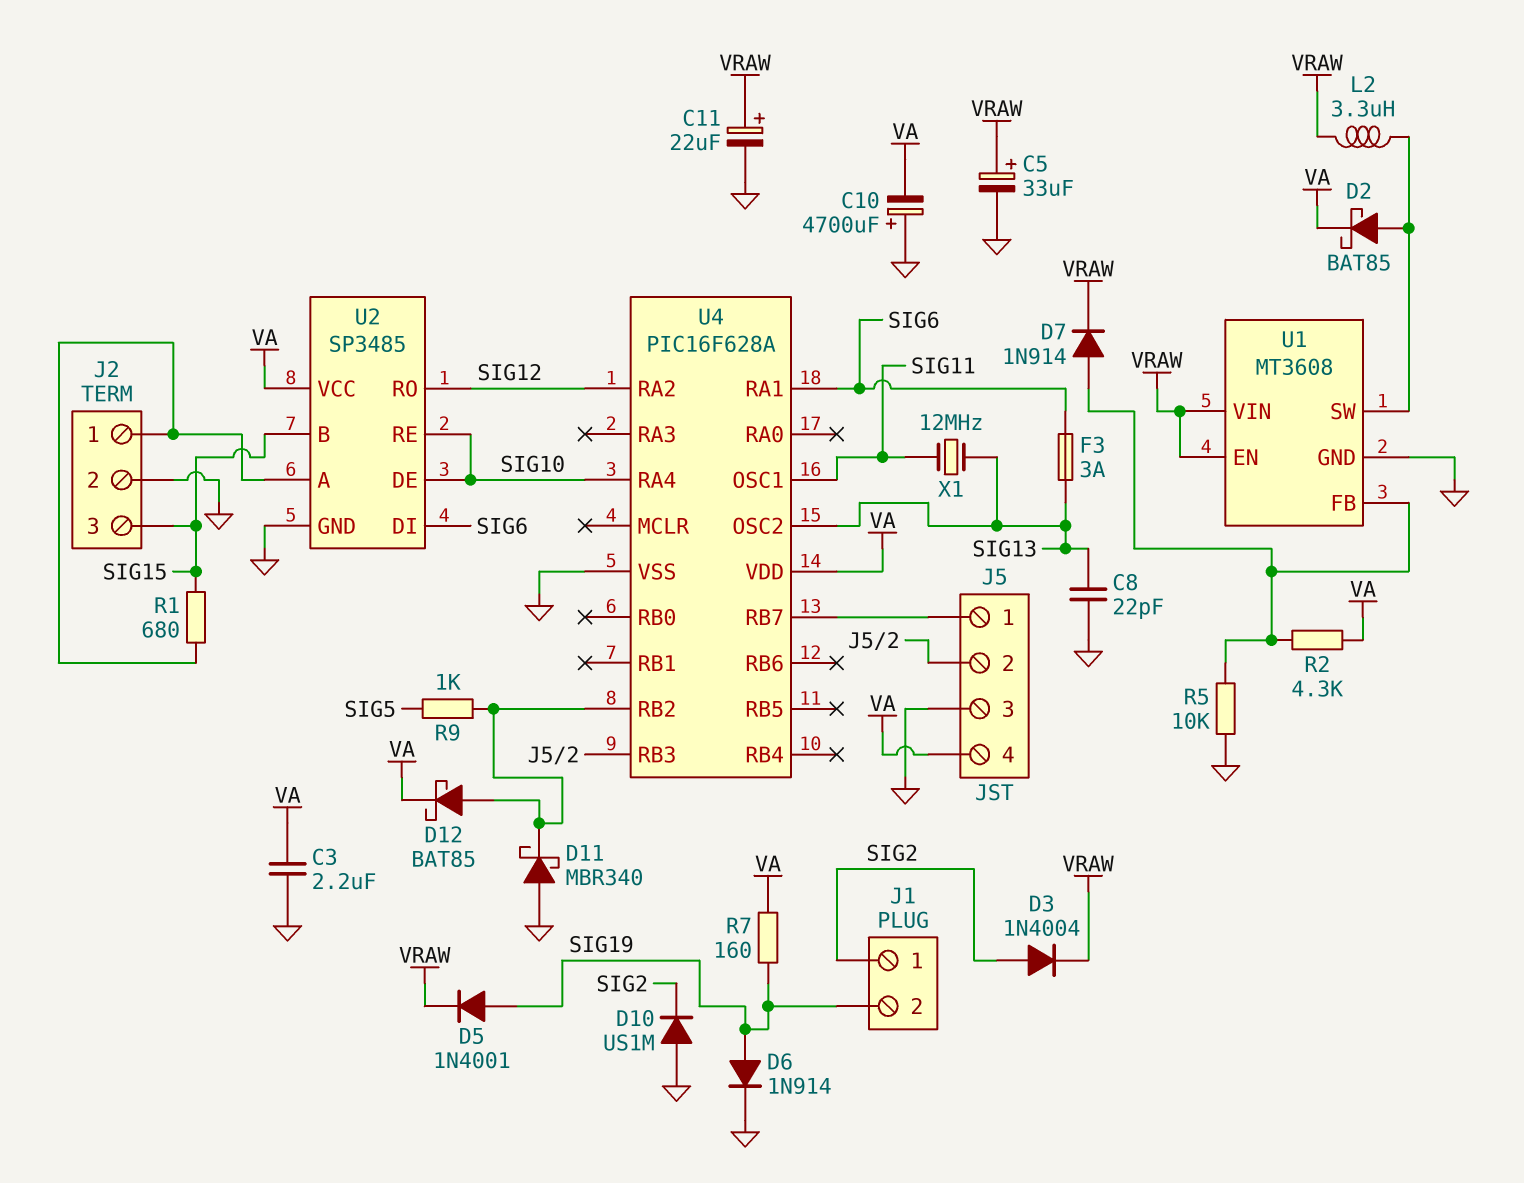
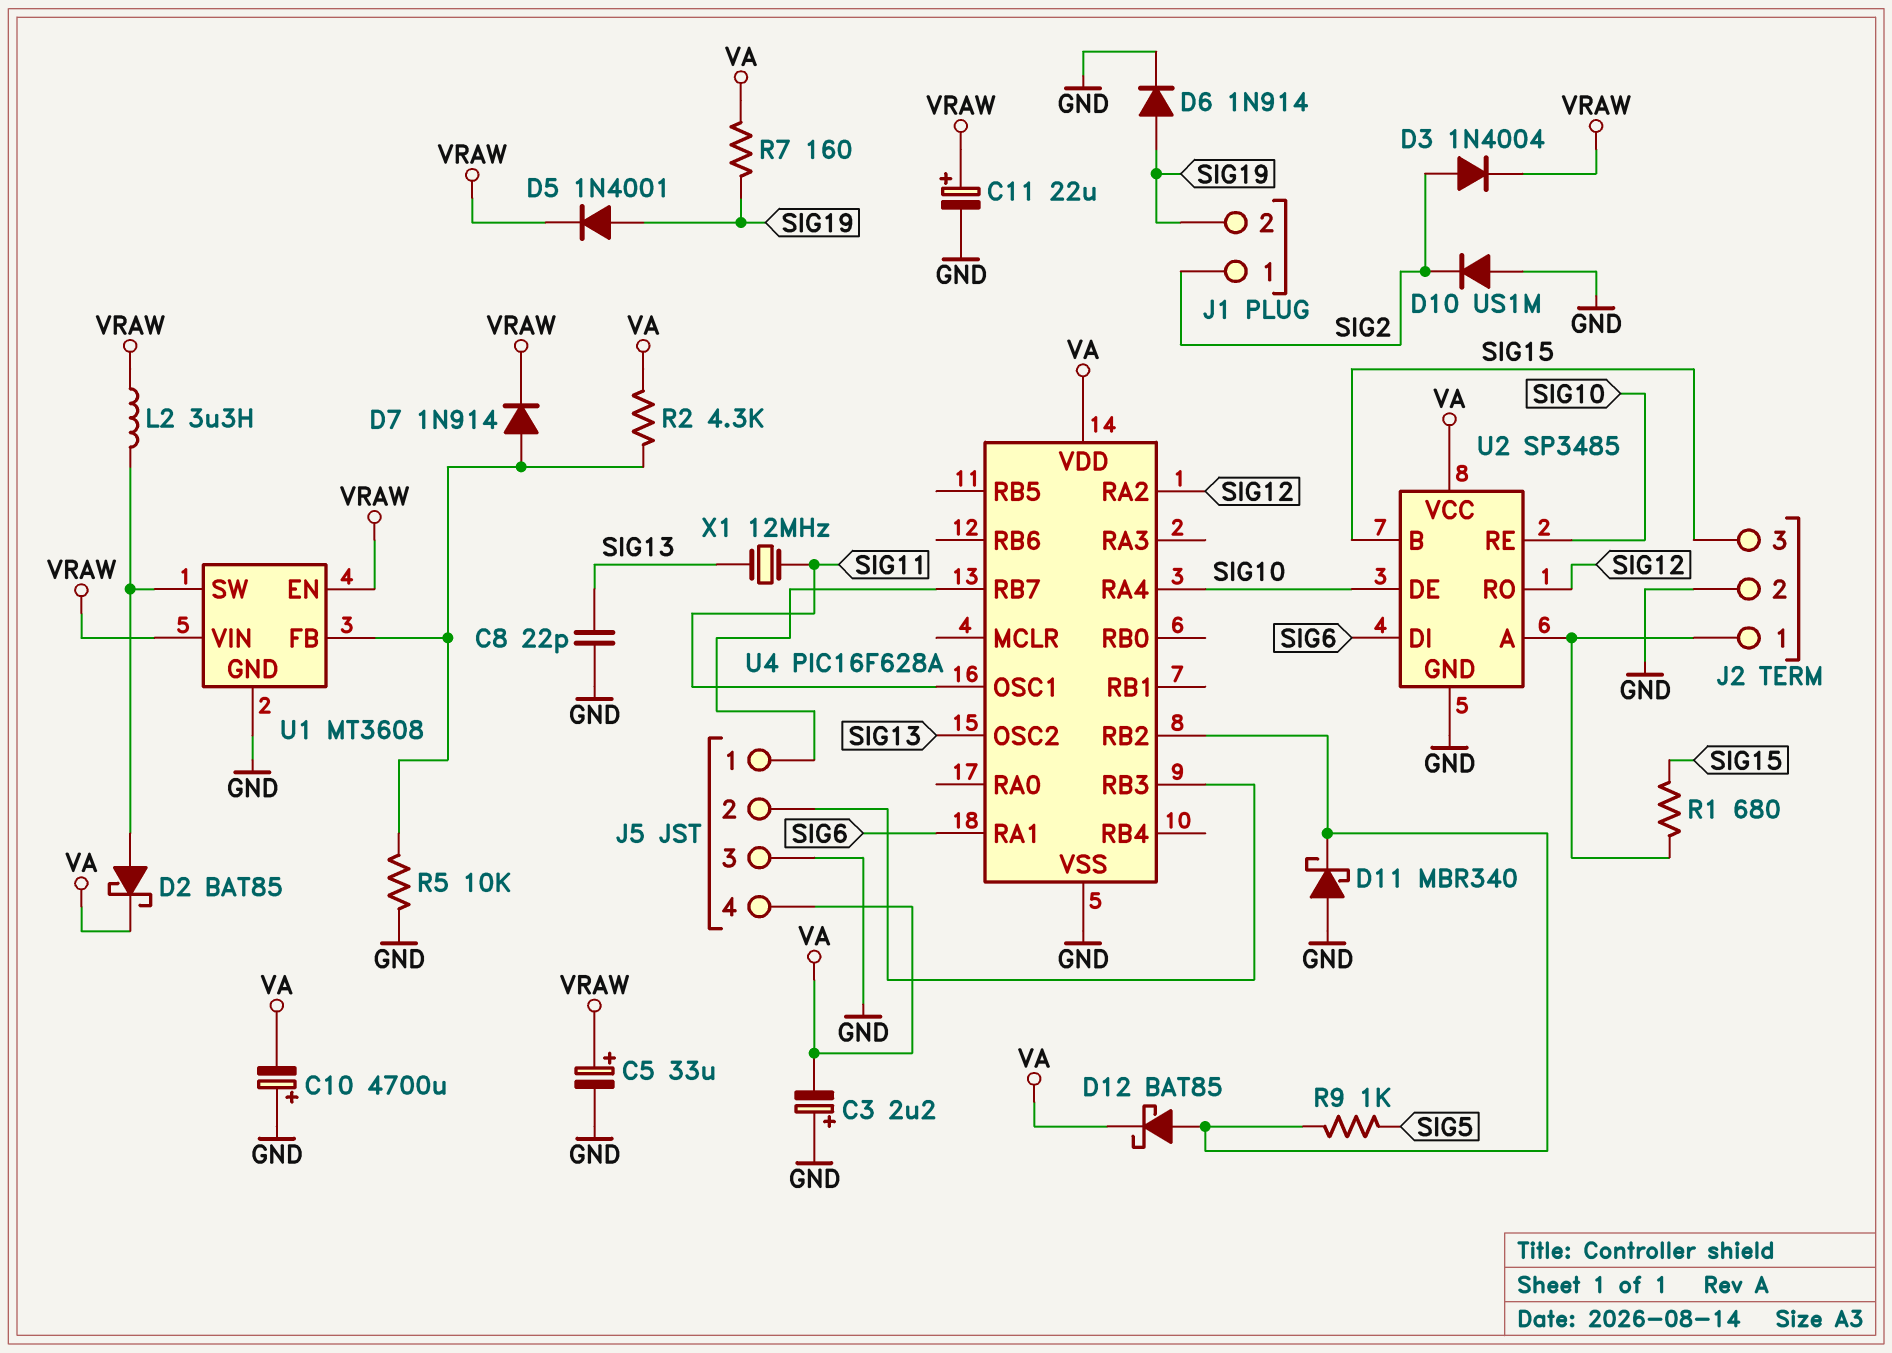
C3: 2.2uF (GND, VA) -> 2.2uF (plus GND, minus VA)
F3: 3A (SIG6, SIG13) -> none

